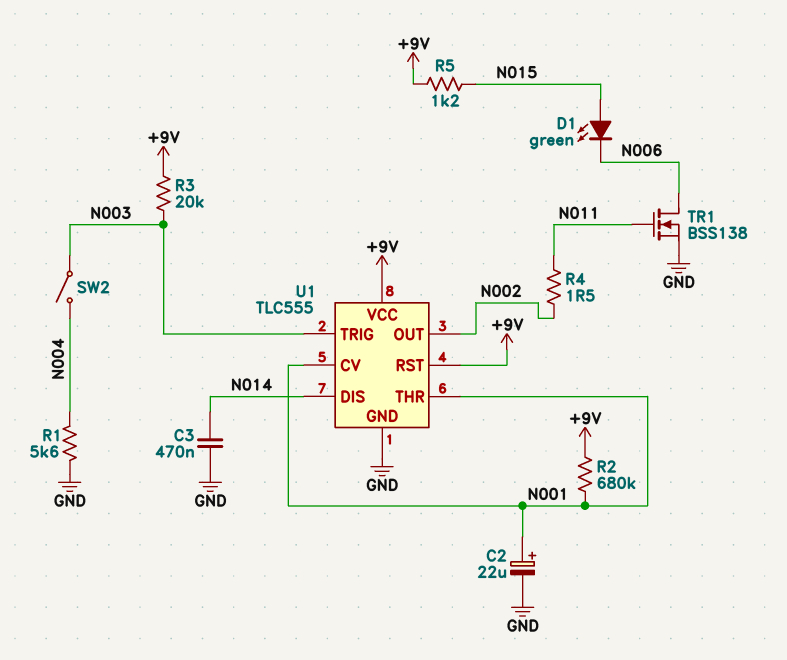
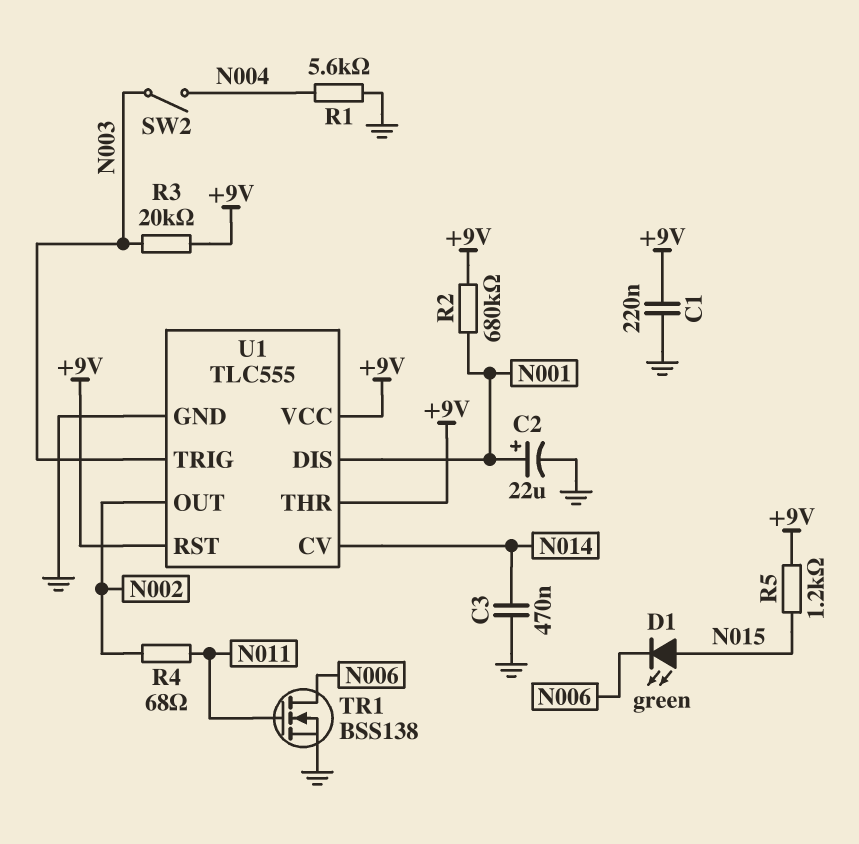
C1: none -> 220nF (+9V, GND)
R4: 1.5 (N002, N011) -> 68 (N002, N011)
U1 pin CV: N001 -> N014
U1 pin DIS: N014 -> N001
U1 pin THR: N001 -> +9V

